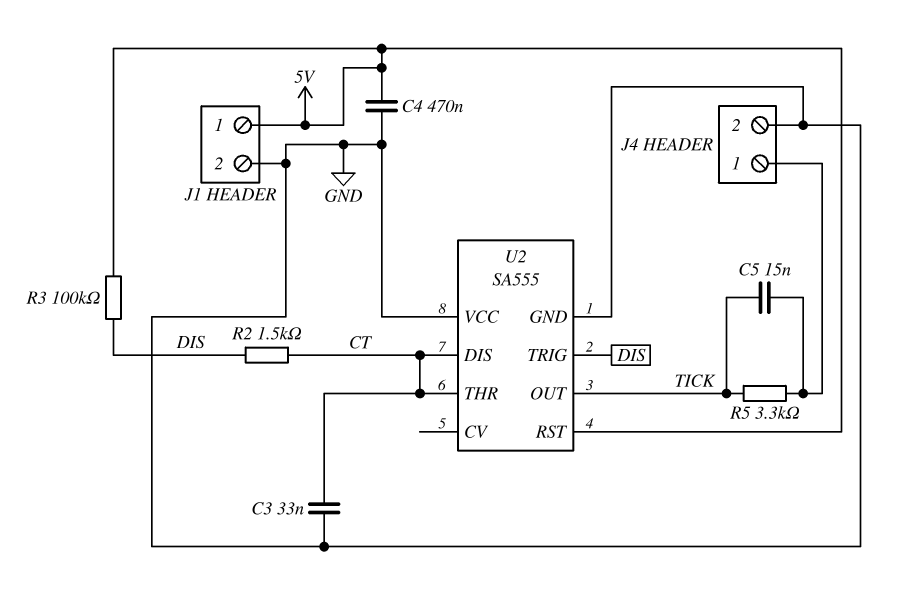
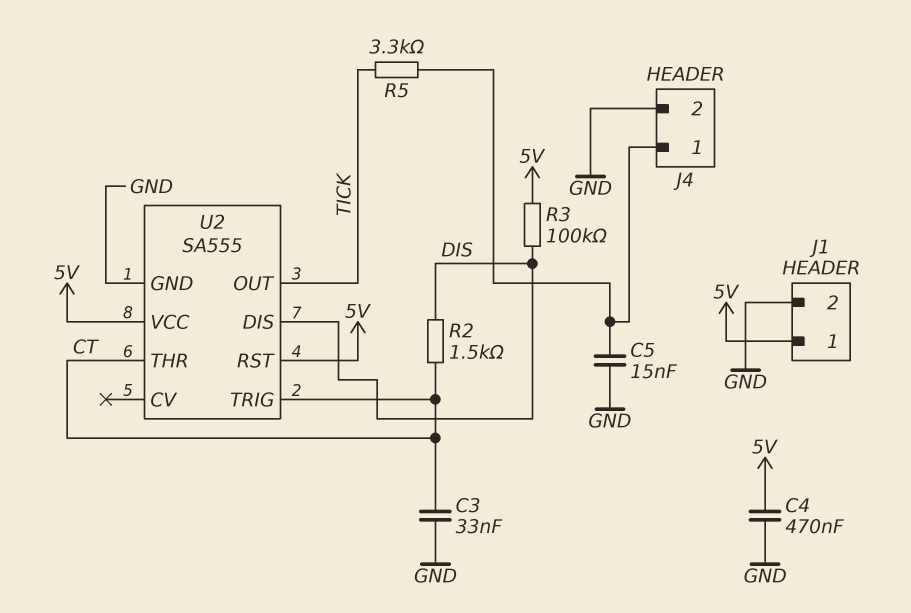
C5: 15nF (J4/1, TICK) -> 15nF (GND, J4/1)
U2 pin DIS: CT -> DIS
U2 pin TRIG: DIS -> CT
U2 pin VCC: GND -> 5V

